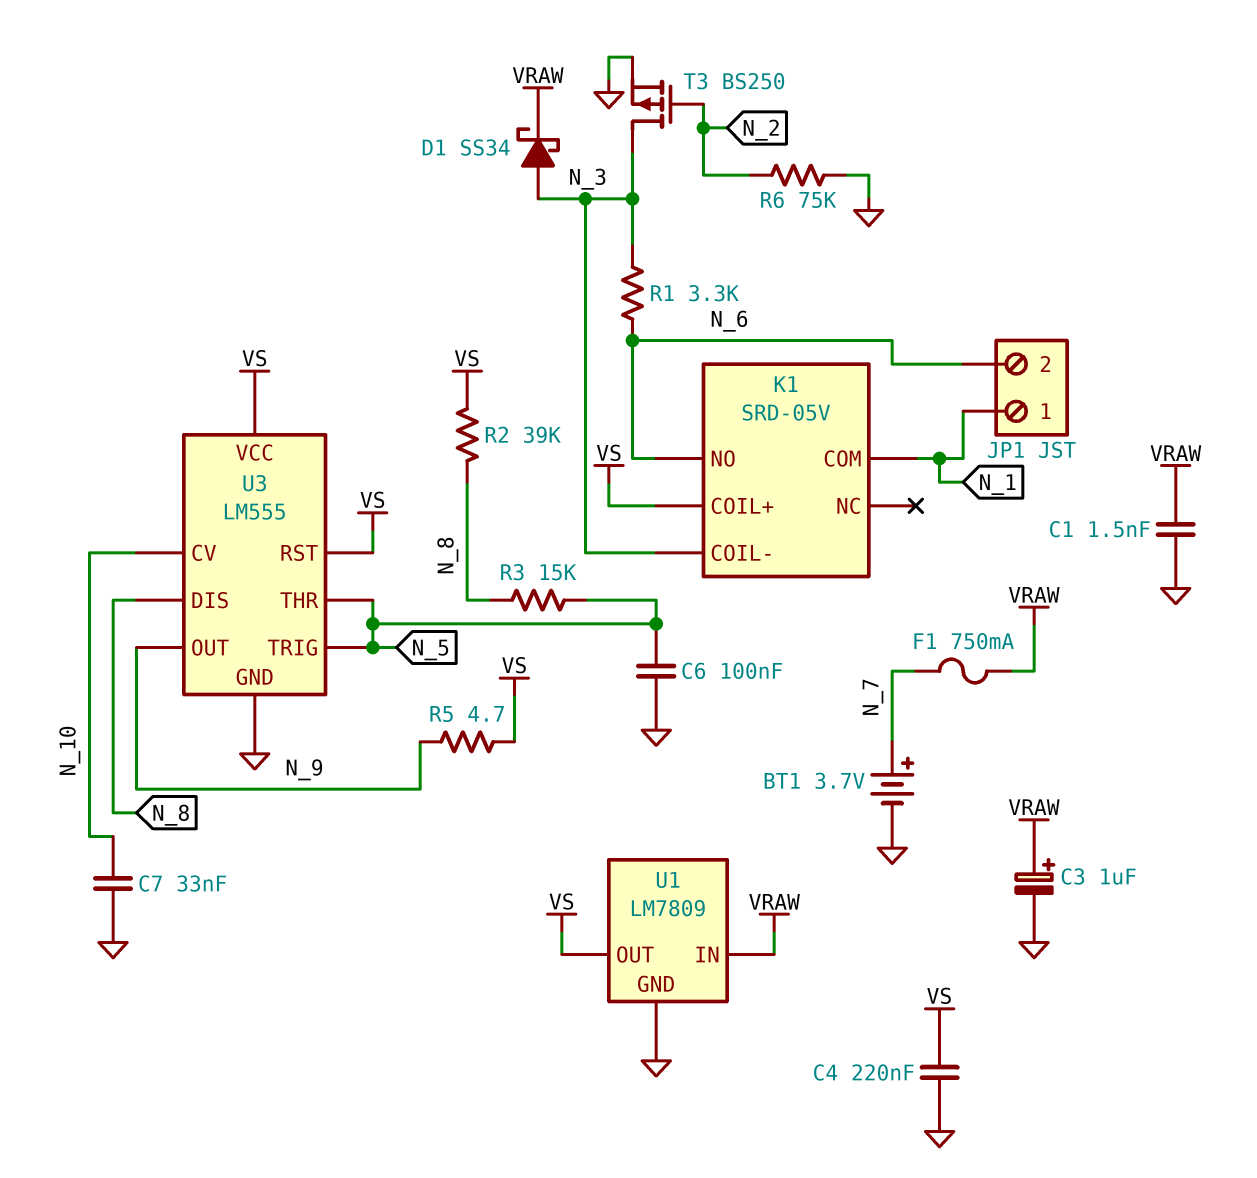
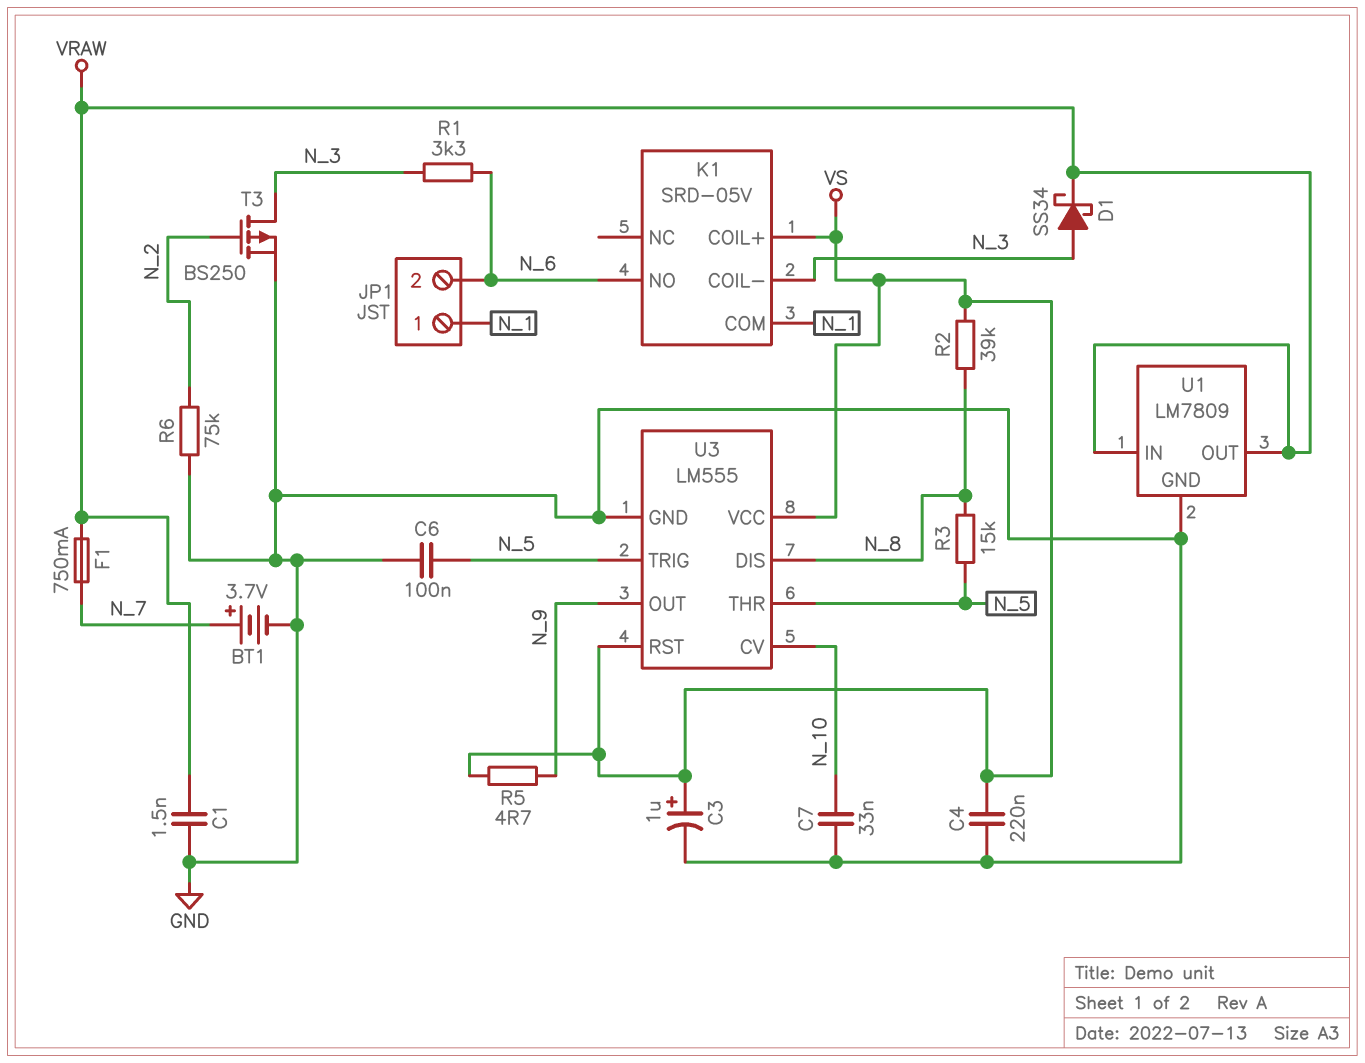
C3: 1uF (plus VRAW, minus GND) -> 1uF (plus VS, minus GND)
U1 pin OUT: VS -> VRAW

